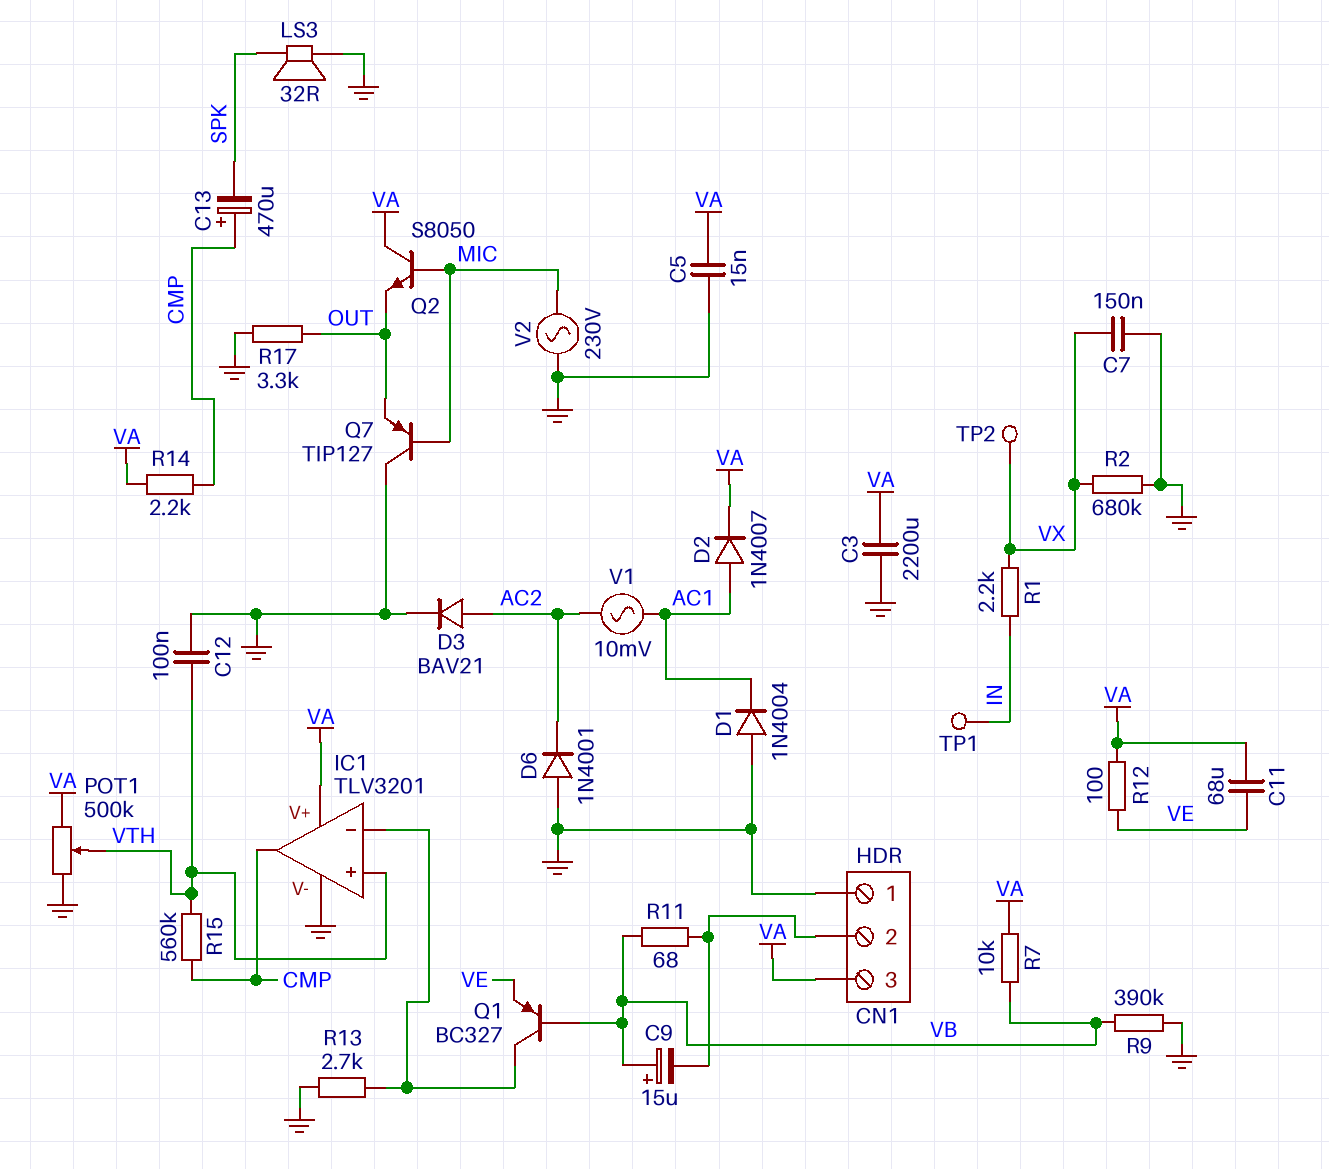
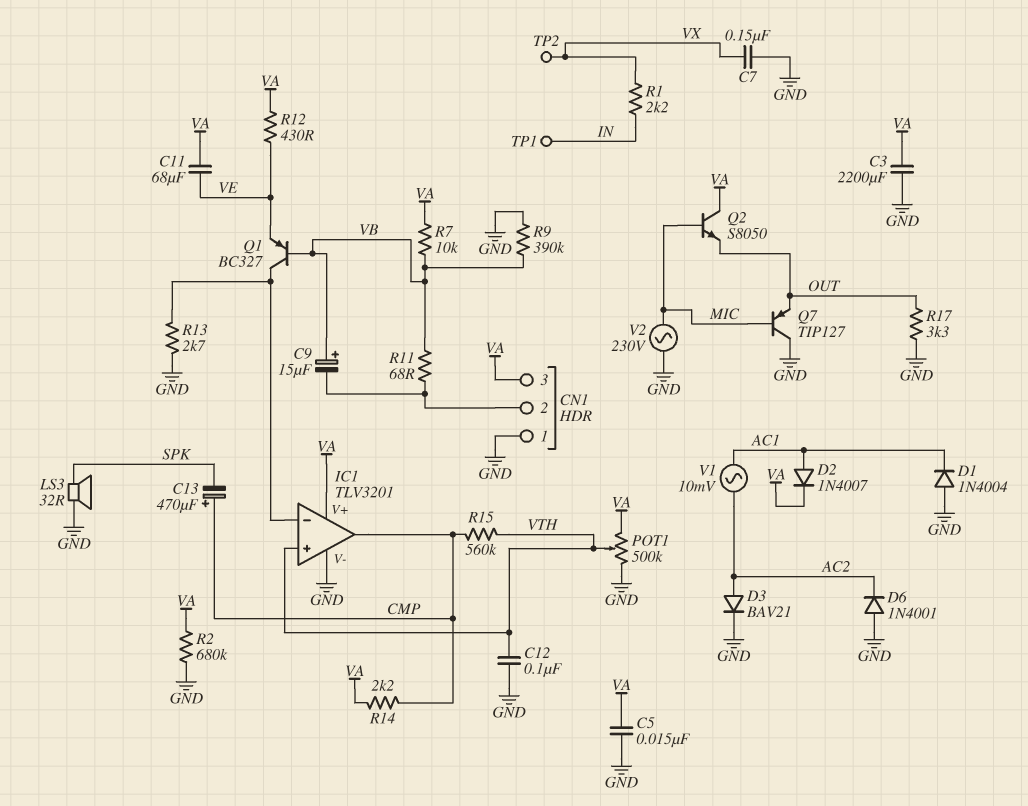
R2: 680k (GND, VX) -> 680k (GND, VA)
R12: 100 (VA, VE) -> 430 (VA, VE)

